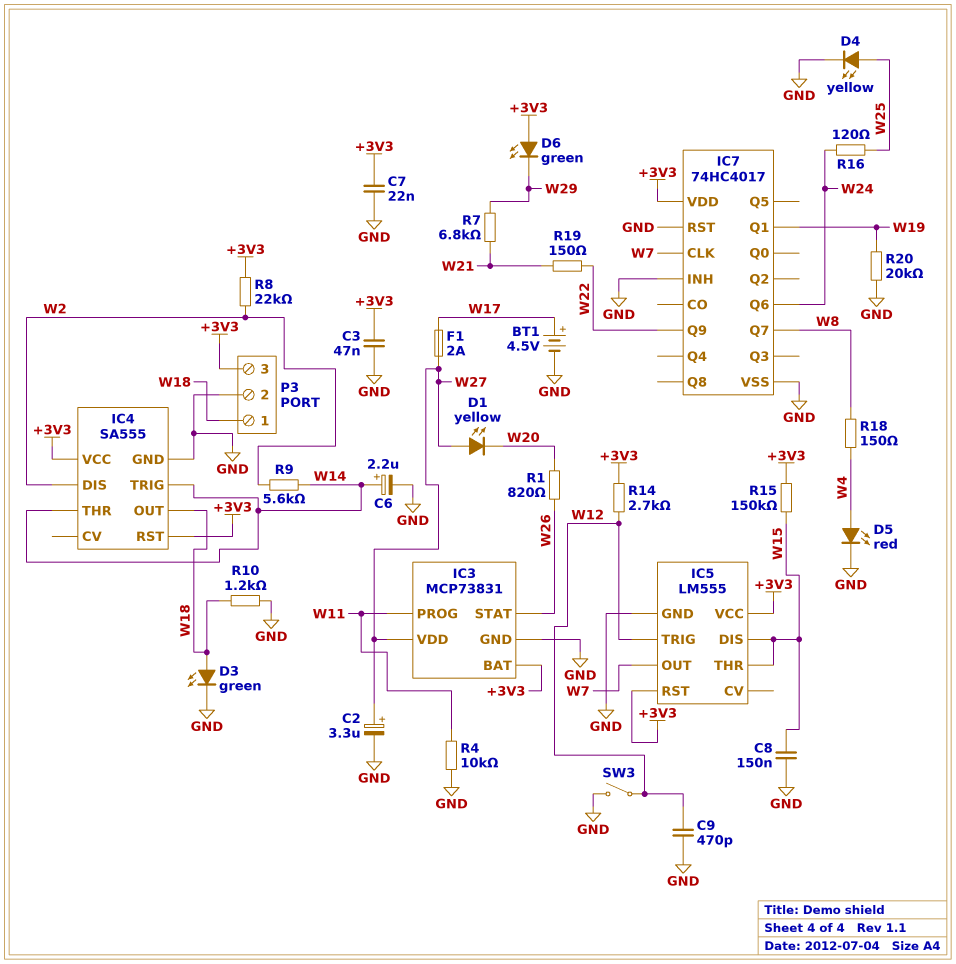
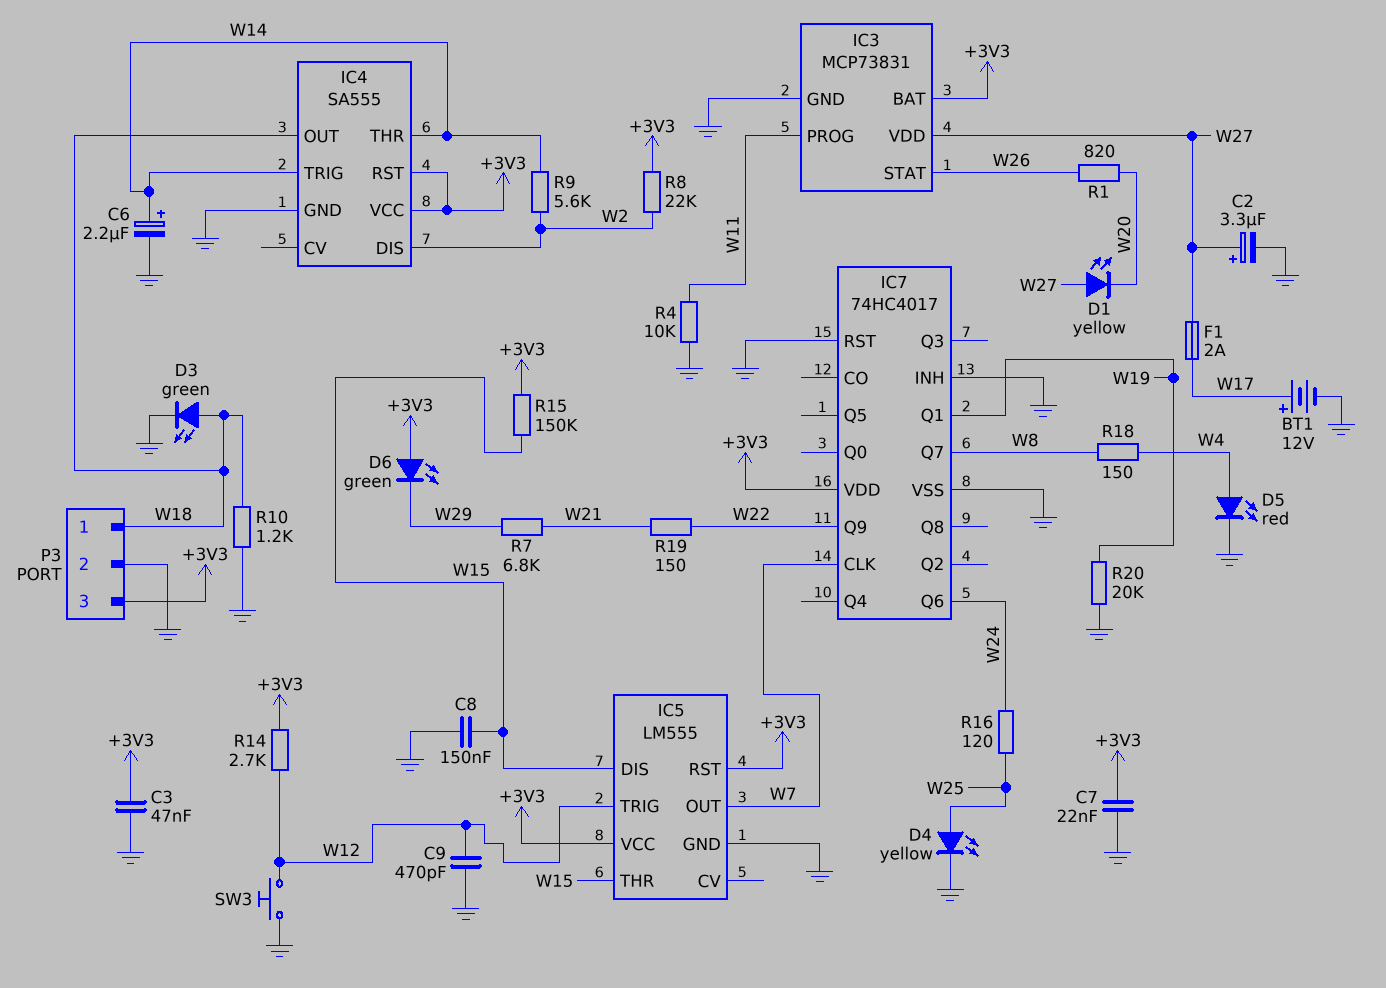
BT1: 4.5V (plus W17, minus GND) -> 12V (plus W17, minus GND)
SW3: switch (GND, W12) -> button (GND, W12)

